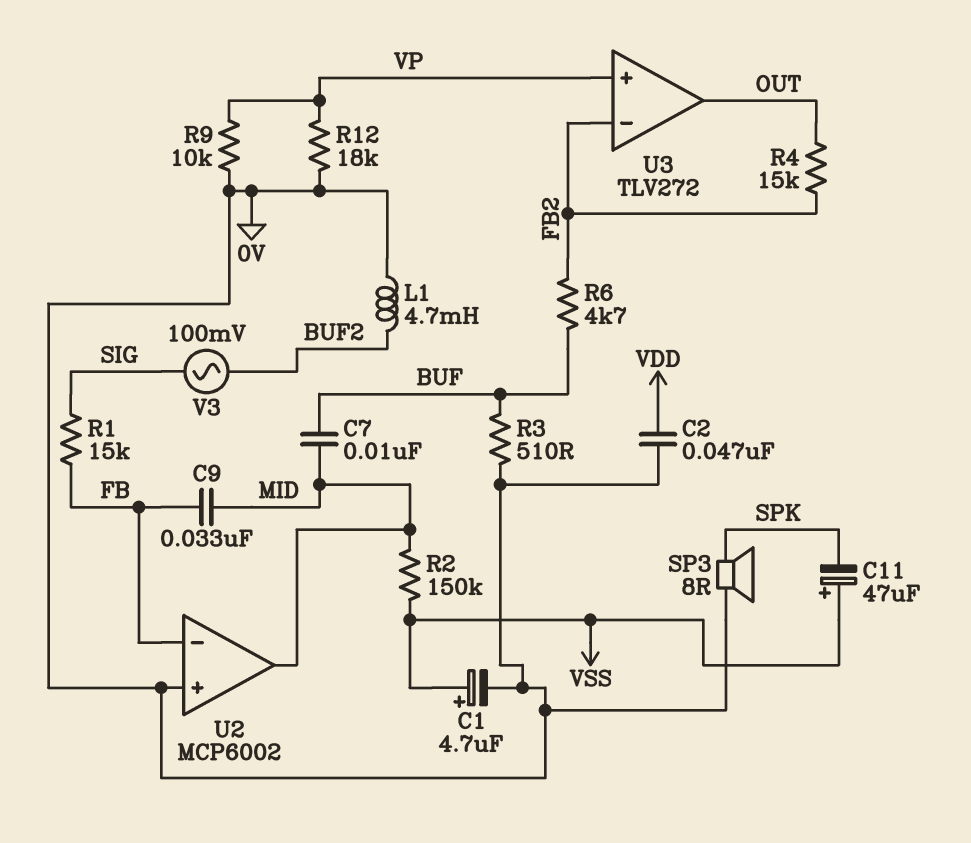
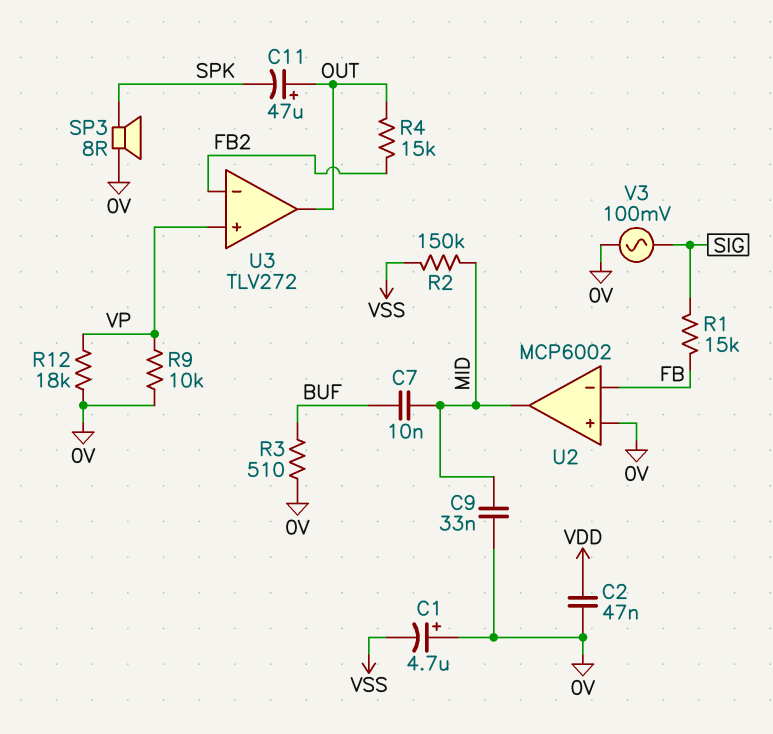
C1: 4.7uF (plus VSS, minus 0V) -> 4.7uF (plus 0V, minus VSS)
C9: 33nF (FB, MID) -> 33nF (0V, MID)
C11: 47uF (plus VSS, minus SPK) -> 47uF (plus OUT, minus SPK)
L1: 4.7mH (0V, BUF2) -> none
R6: 4.7k (BUF, FB2) -> none
V3: AC 100mV (BUF2, SIG) -> AC 100mV (0V, SIG)

